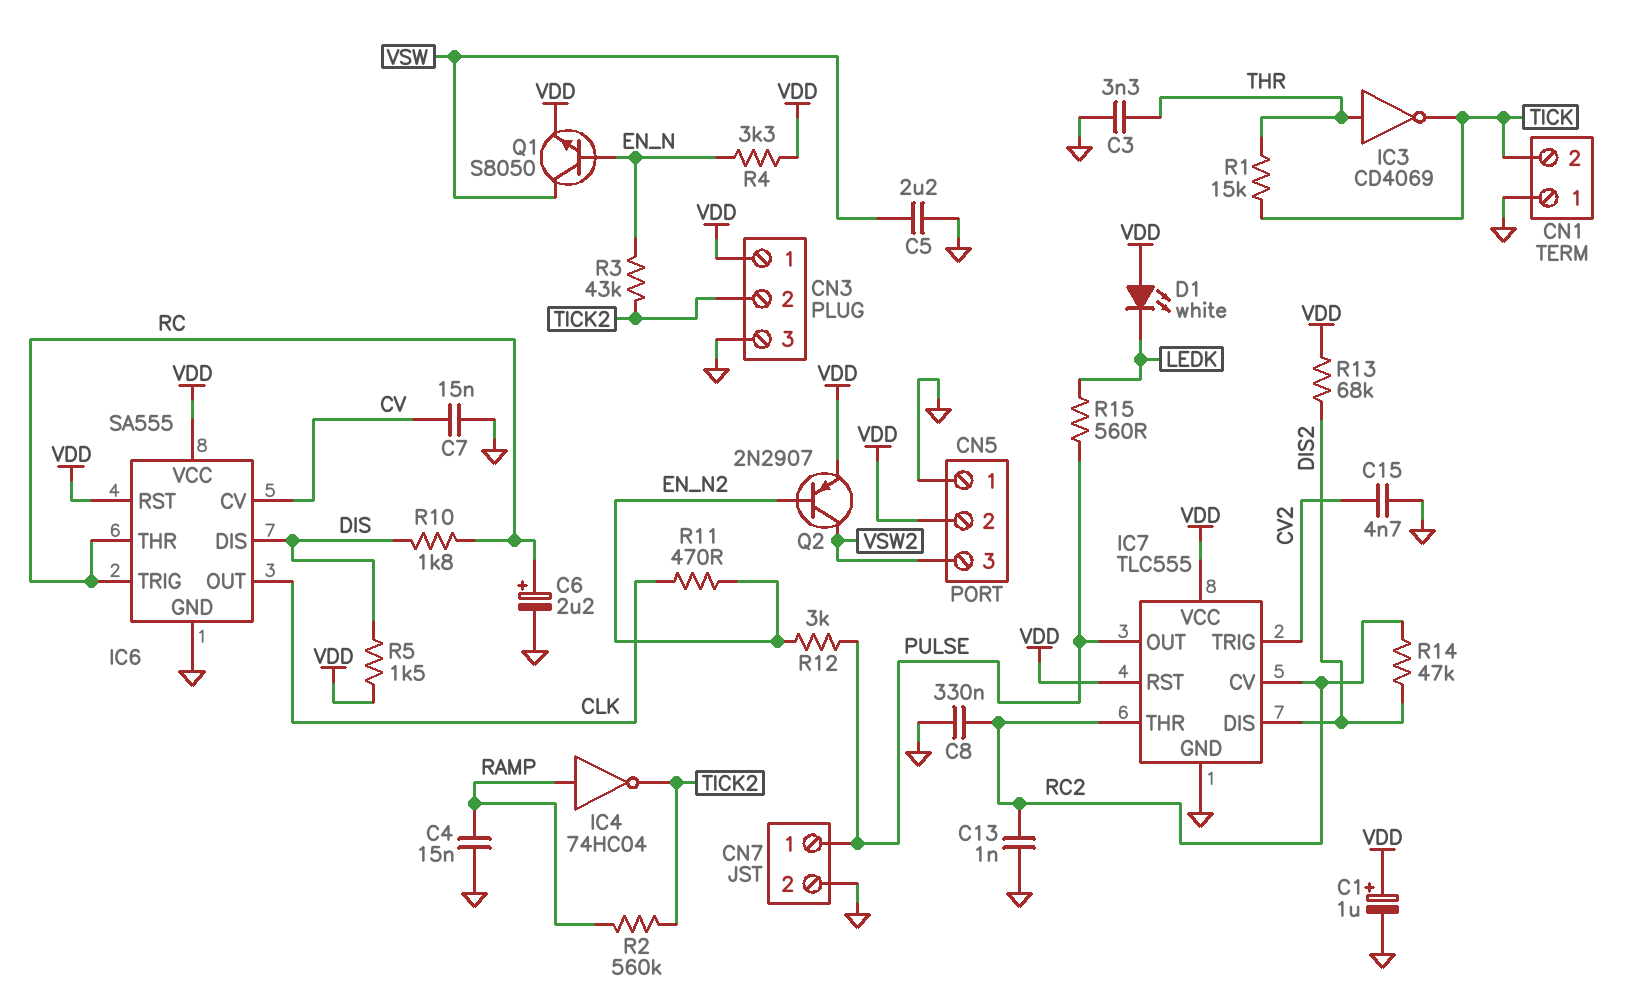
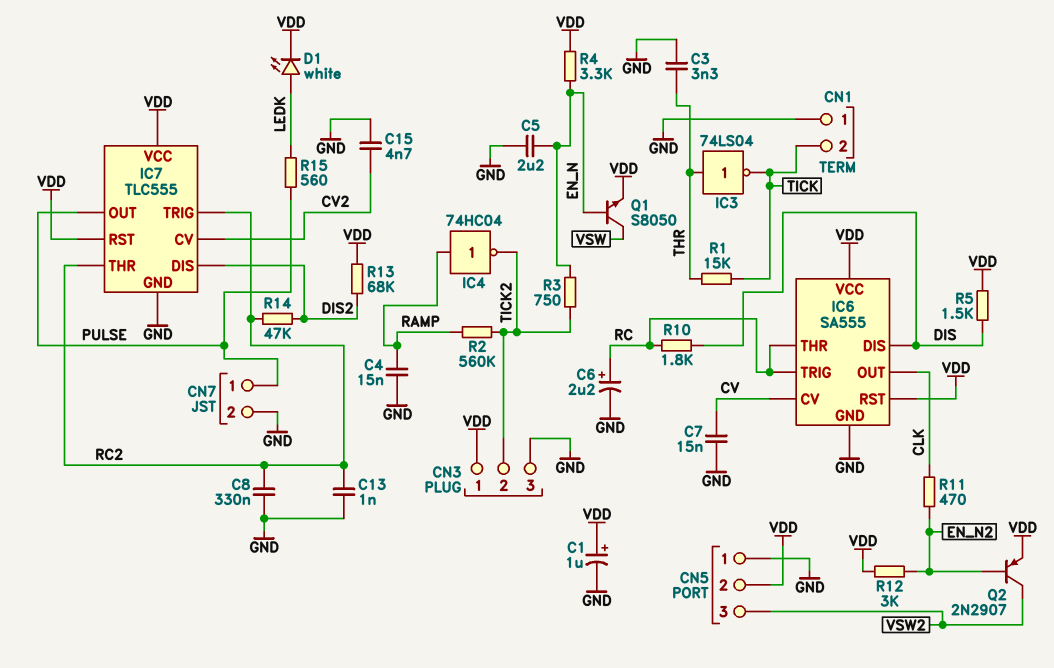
C5: 2.2uF (GND, VSW) -> 2.2uF (EN_N, GND)
D1: LED white (A VDD, K LEDK) -> LED white (A LEDK, K VDD)
IC3: NOT CD4069 (in THR, out TICK) -> NOT 74LS04 (in THR, out TICK)
IC7 pin CV: RC2 -> CV2
IC7 pin TRIG: CV2 -> RC2
R3: 43k (EN_N, TICK2) -> 750 (EN_N, TICK2)
R12: 3k (EN_N2, PULSE) -> 3k (EN_N2, VDD)

